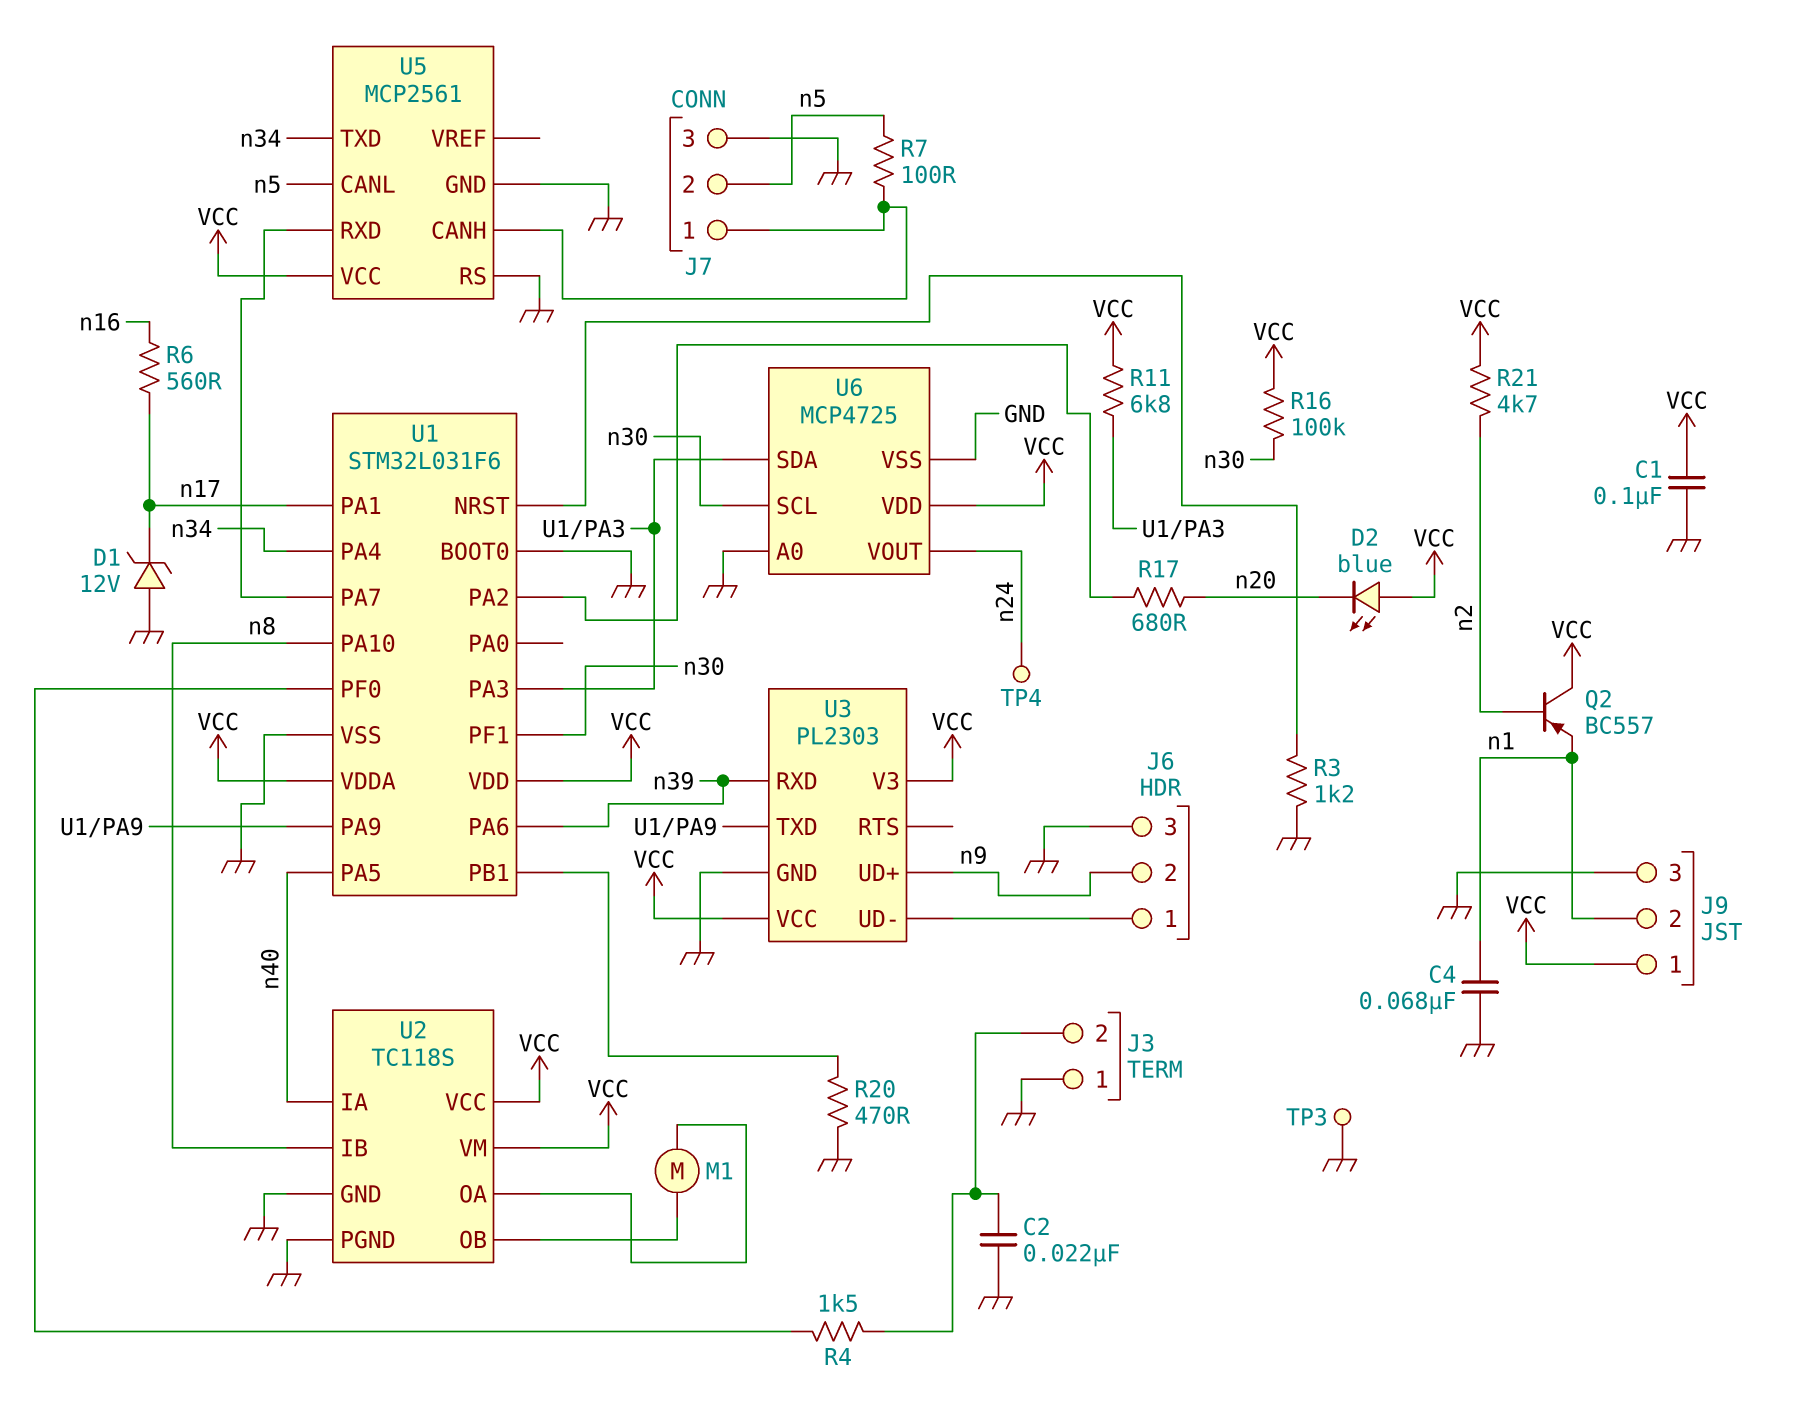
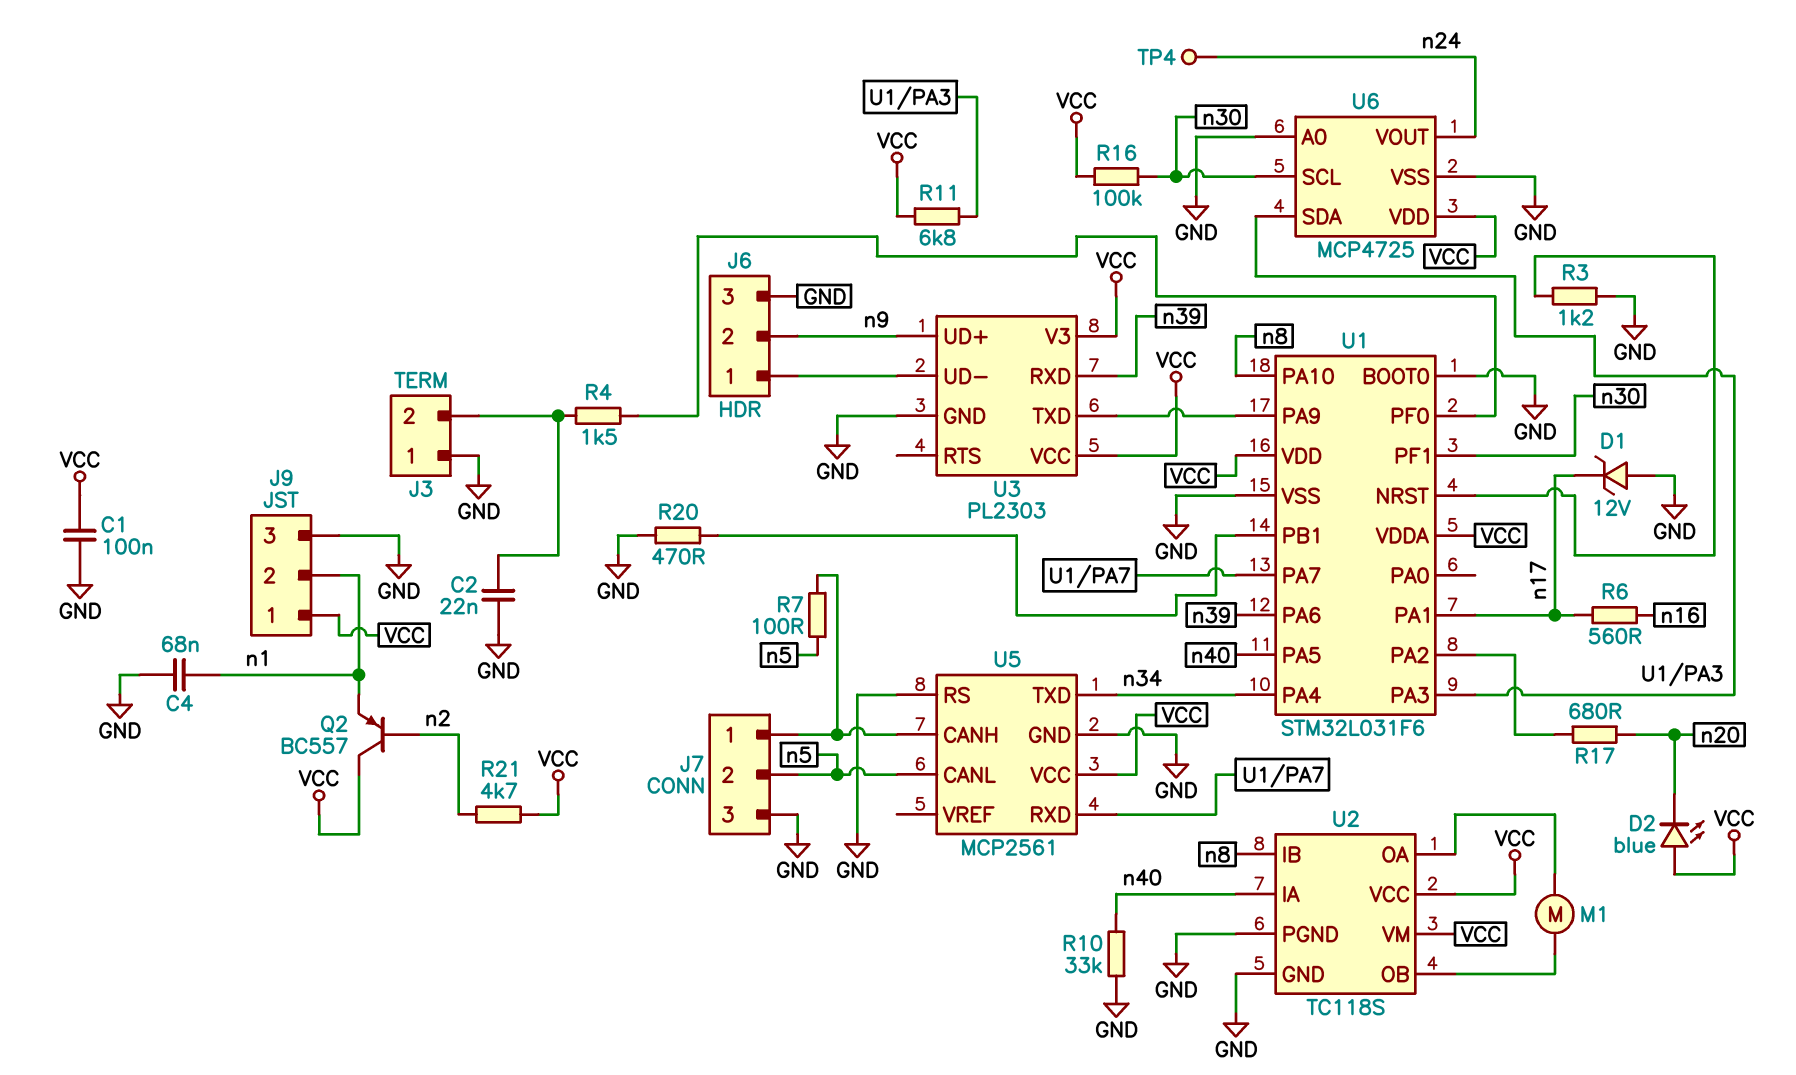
R10: none -> 33k (GND, n40)
TP3: test point (GND) -> none

